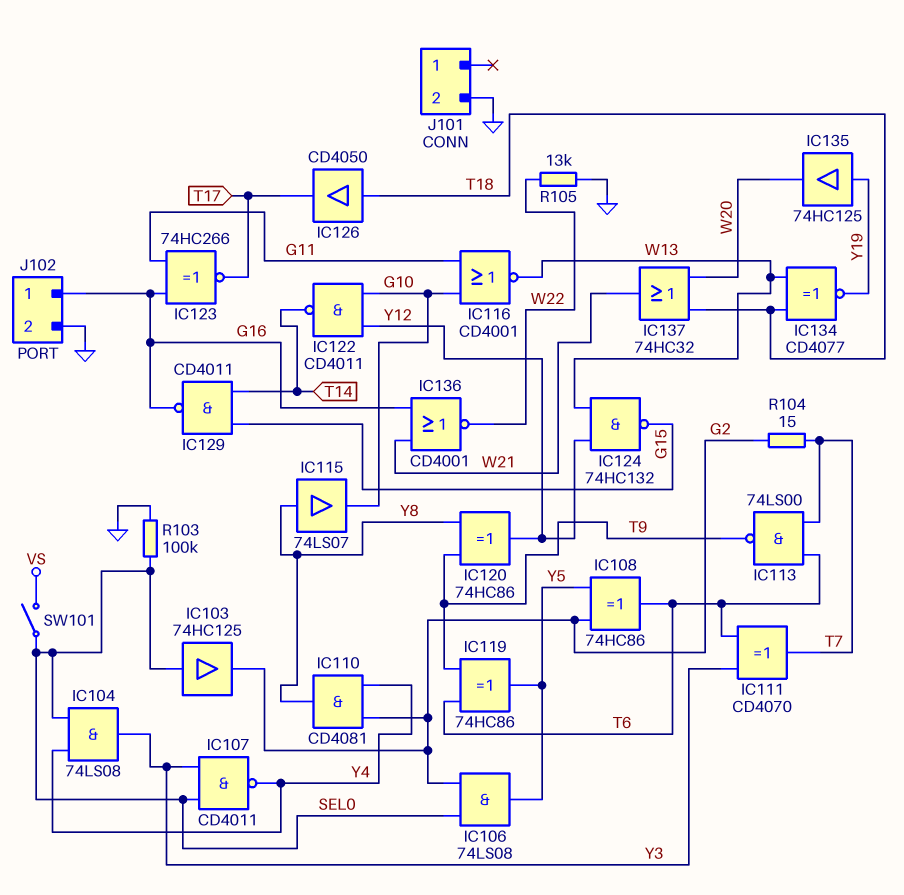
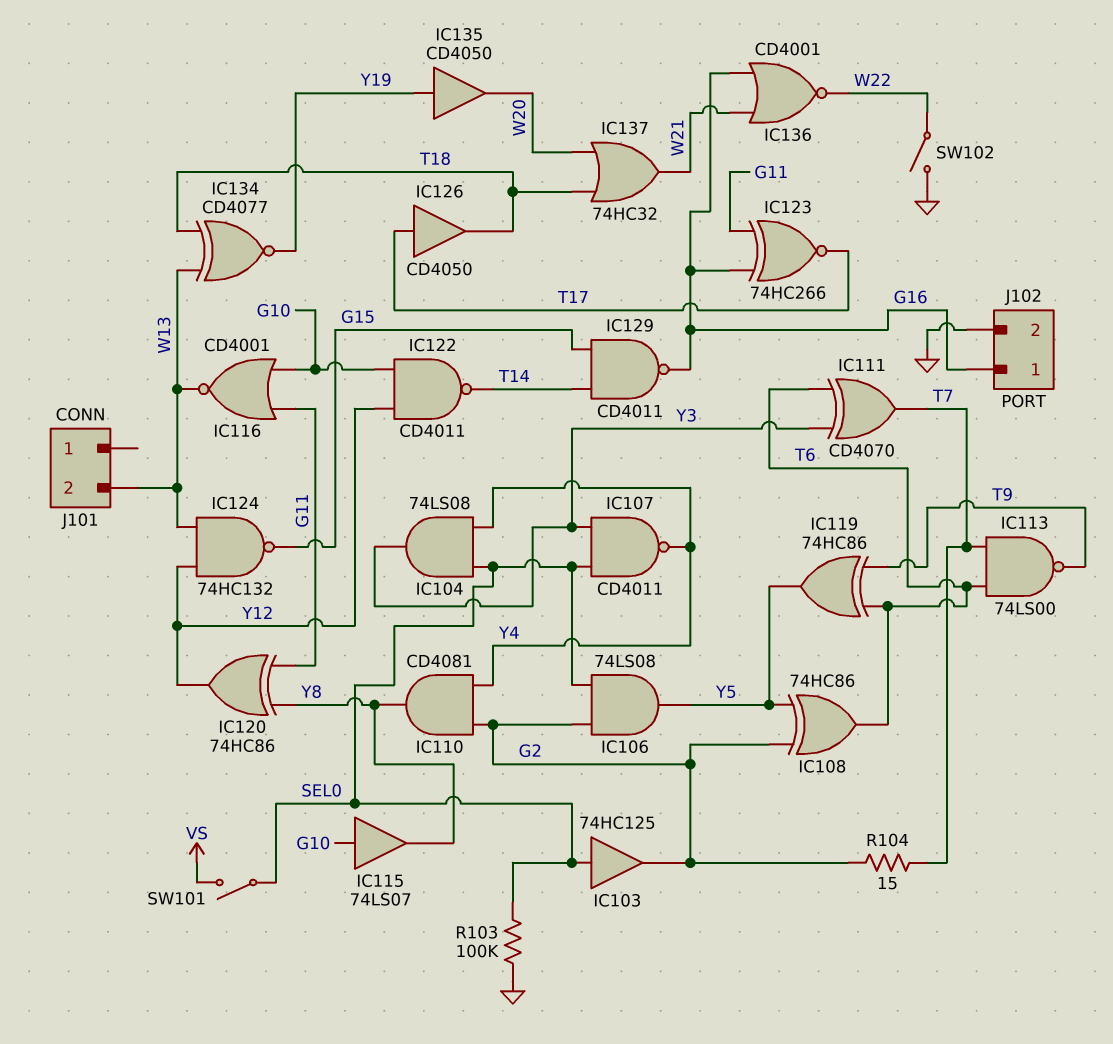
IC115: buffer 74LS07 (in Y8, out G10) -> buffer 74LS07 (in G10, out Y8)
IC120: XOR 74HC86 (in T9, in Y8, out Y12) -> XOR 74HC86 (in G11, in Y8, out Y12)
IC126: buffer CD4050 (in T18, out T17) -> buffer CD4050 (in T17, out T18)
IC135: buffer 74HC125 (in Y19, out W20) -> buffer CD4050 (in Y19, out W20)
J101 pin 2: GND -> W13
R105: 13k (GND, W22) -> none
SW102: none -> switch (GND, W22)

